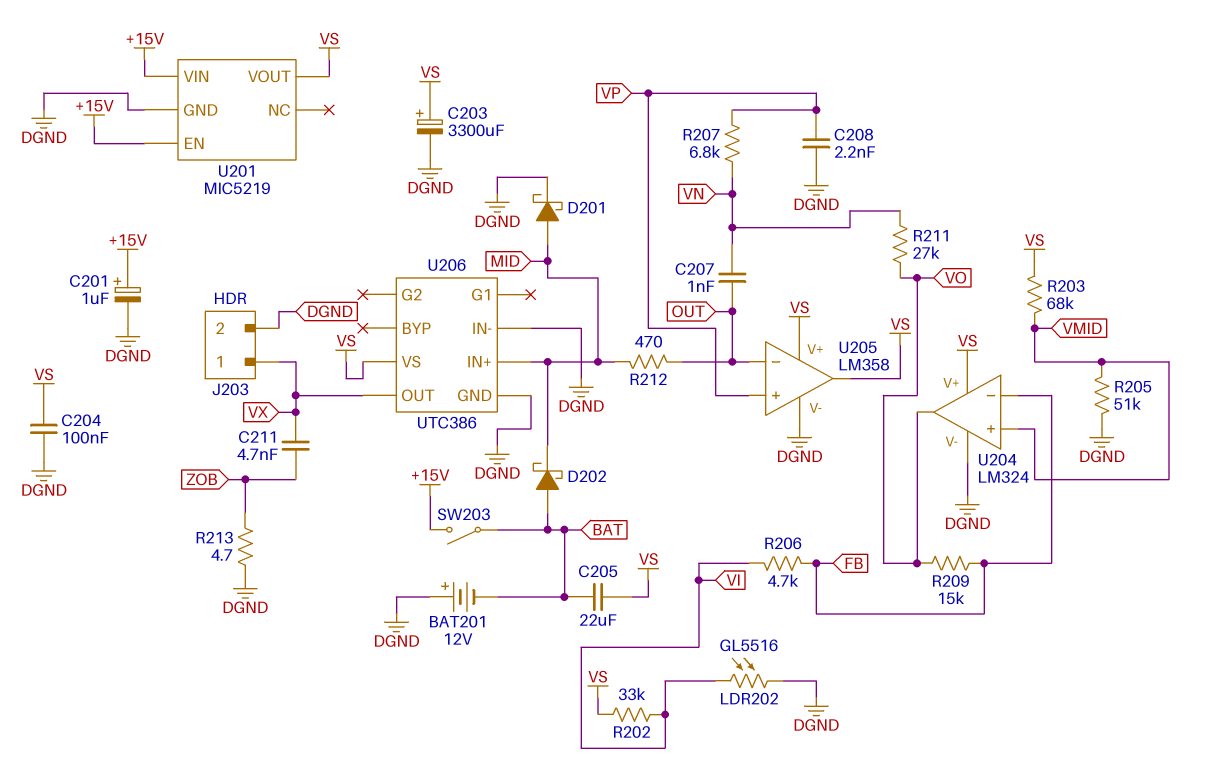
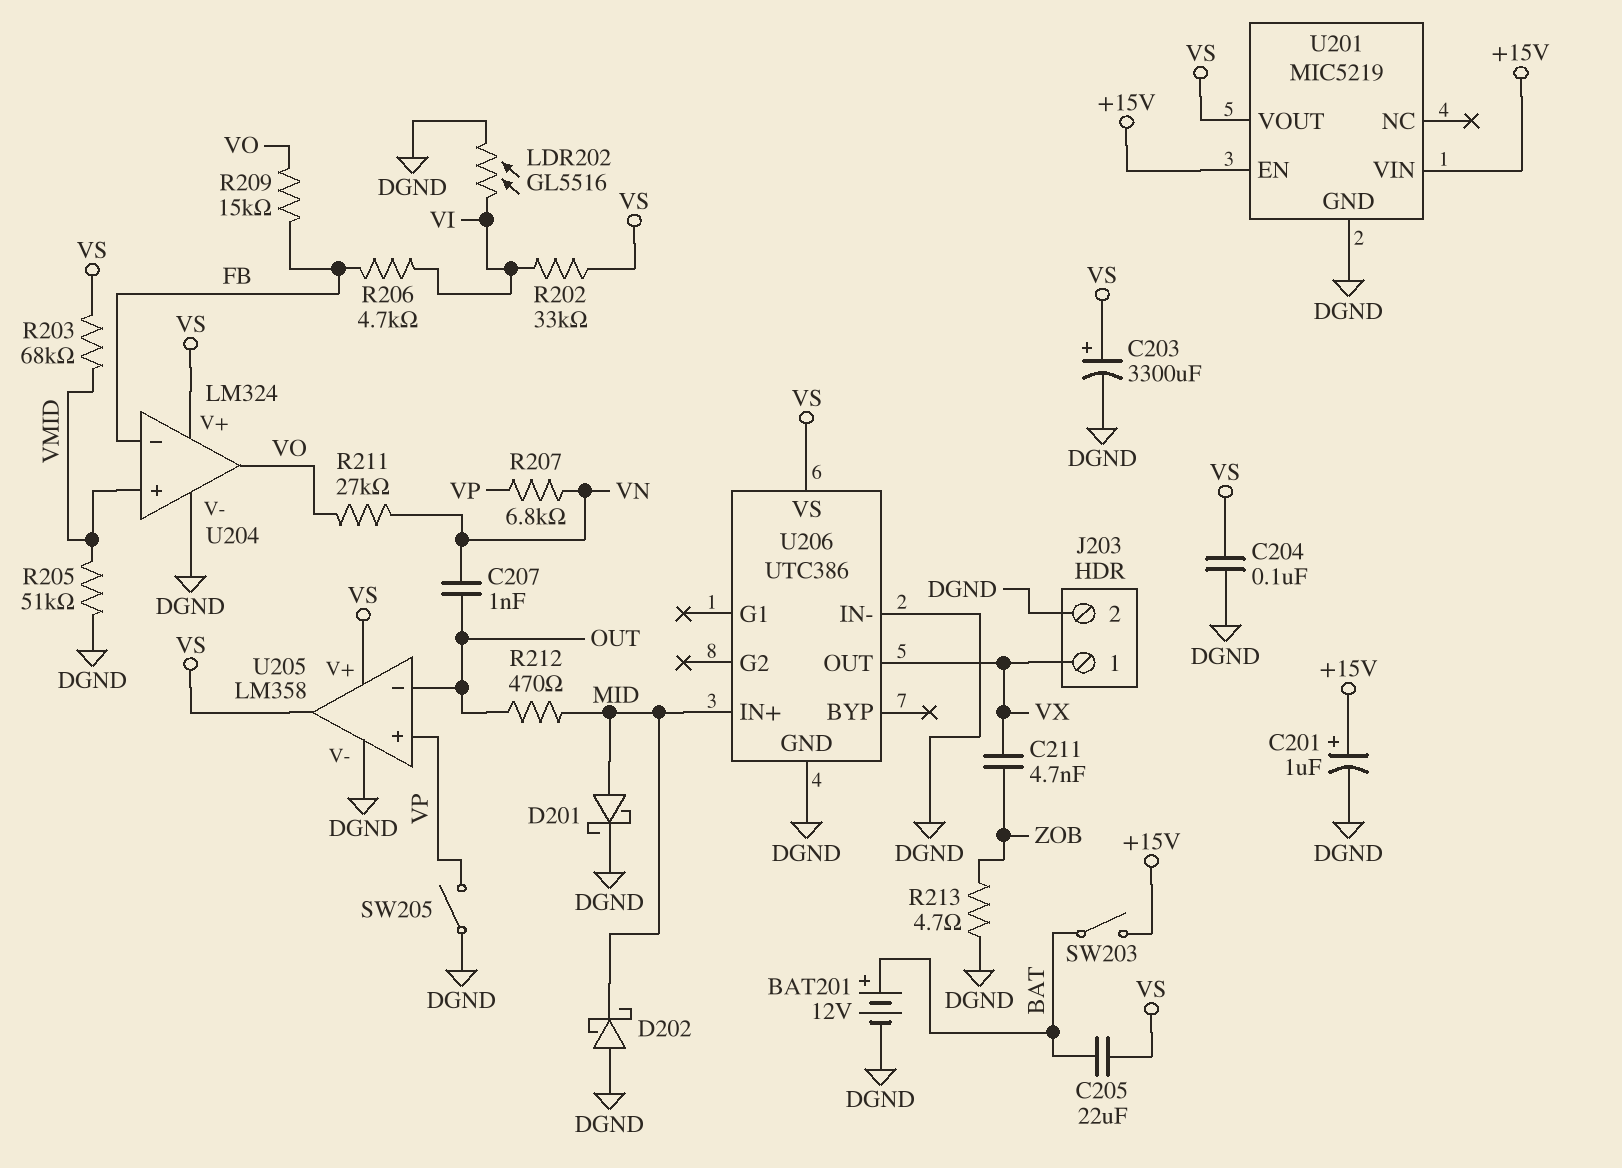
BAT201: 12V (plus DGND, minus BAT) -> 12V (plus BAT, minus DGND)
C208: 2.2nF (DGND, VP) -> none
D202: schottky (A BAT, K MID) -> schottky (A DGND, K MID)
SW205: none -> switch (DGND, VP)

